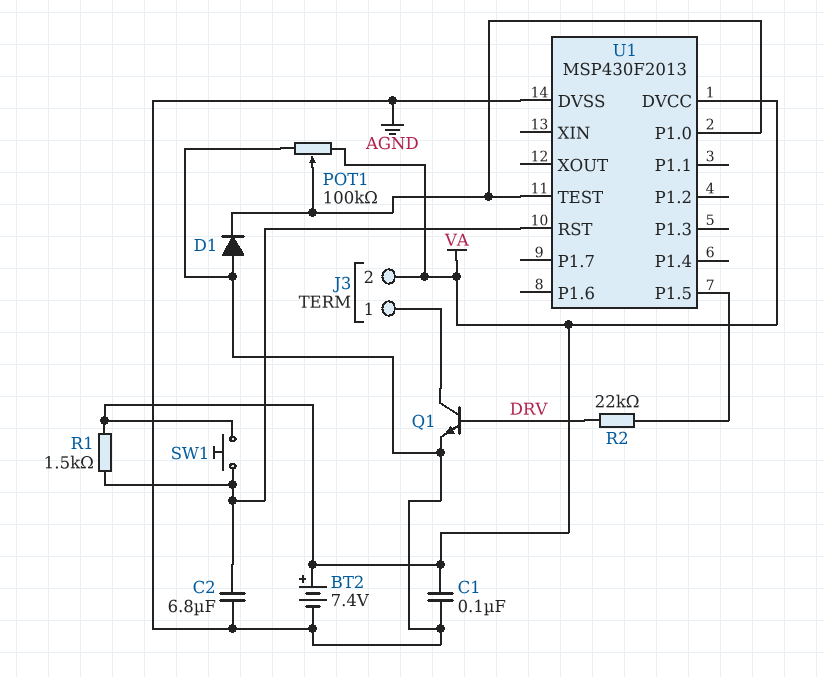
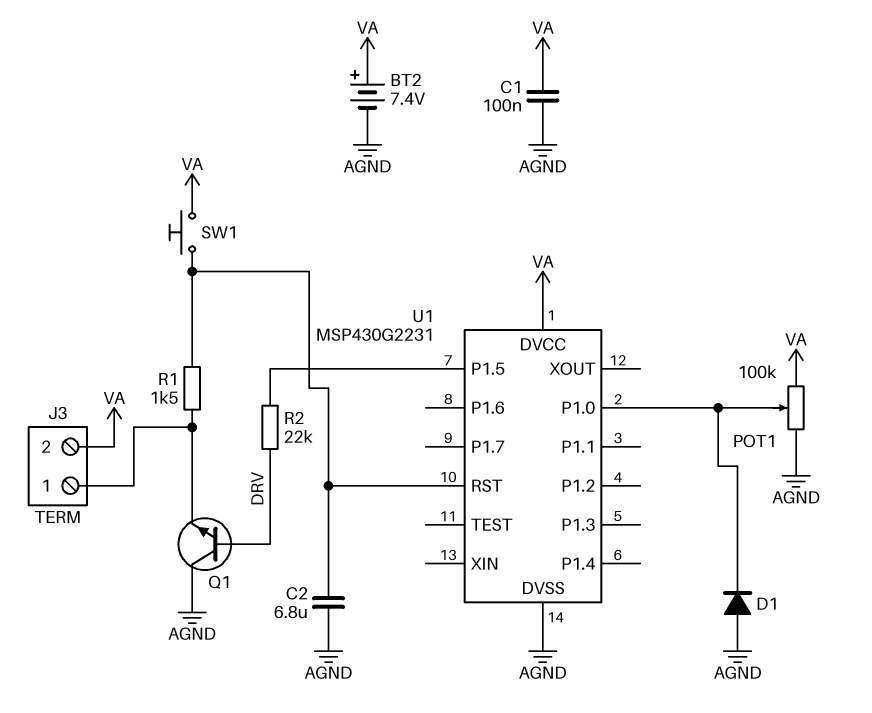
Q1: NPN (B DRV, C J3/1, E AGND) -> NPN (B DRV, C AGND, E J3/1)
R1: 1.5k (U1/RST, VA) -> 1.5k (J3/1, U1/RST)
U1: MSP430F2013 -> MSP430G2231
U1 pin TEST: U1/P1.0 -> none

